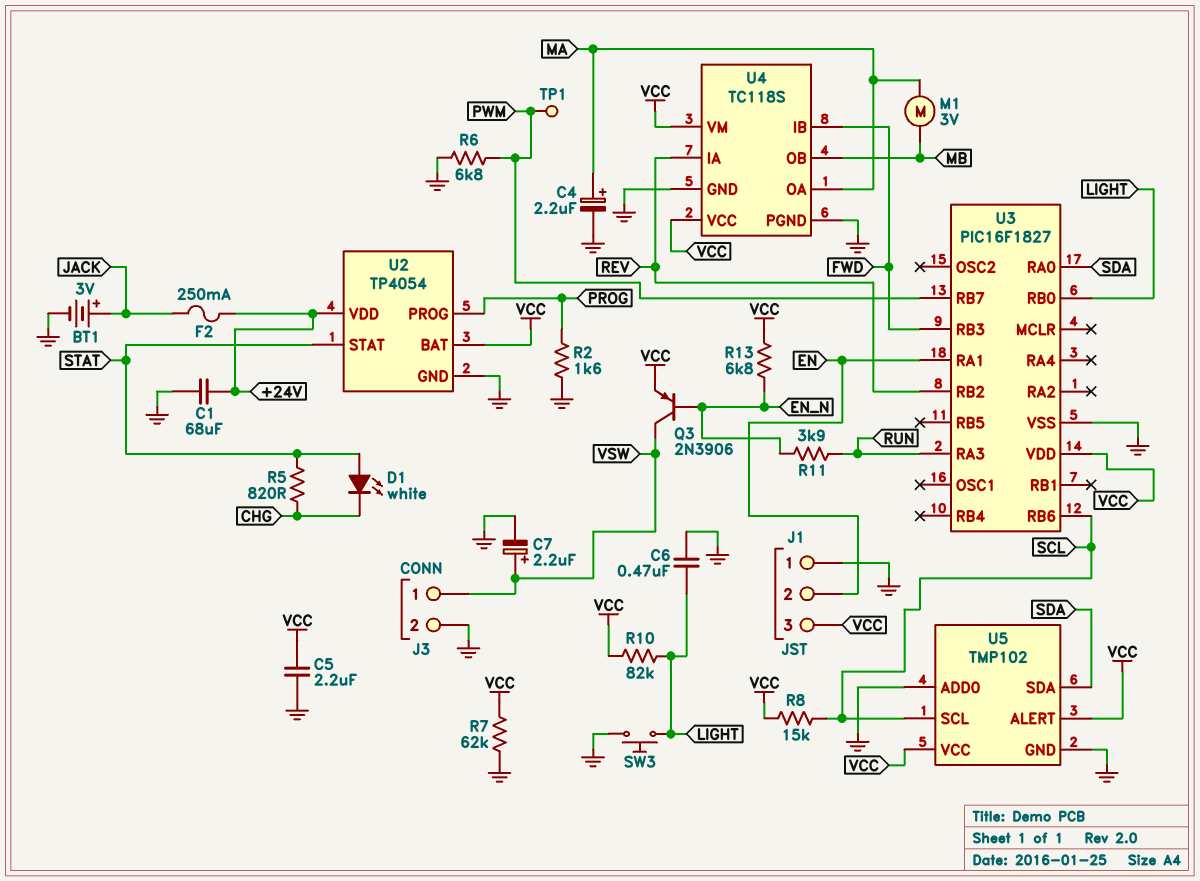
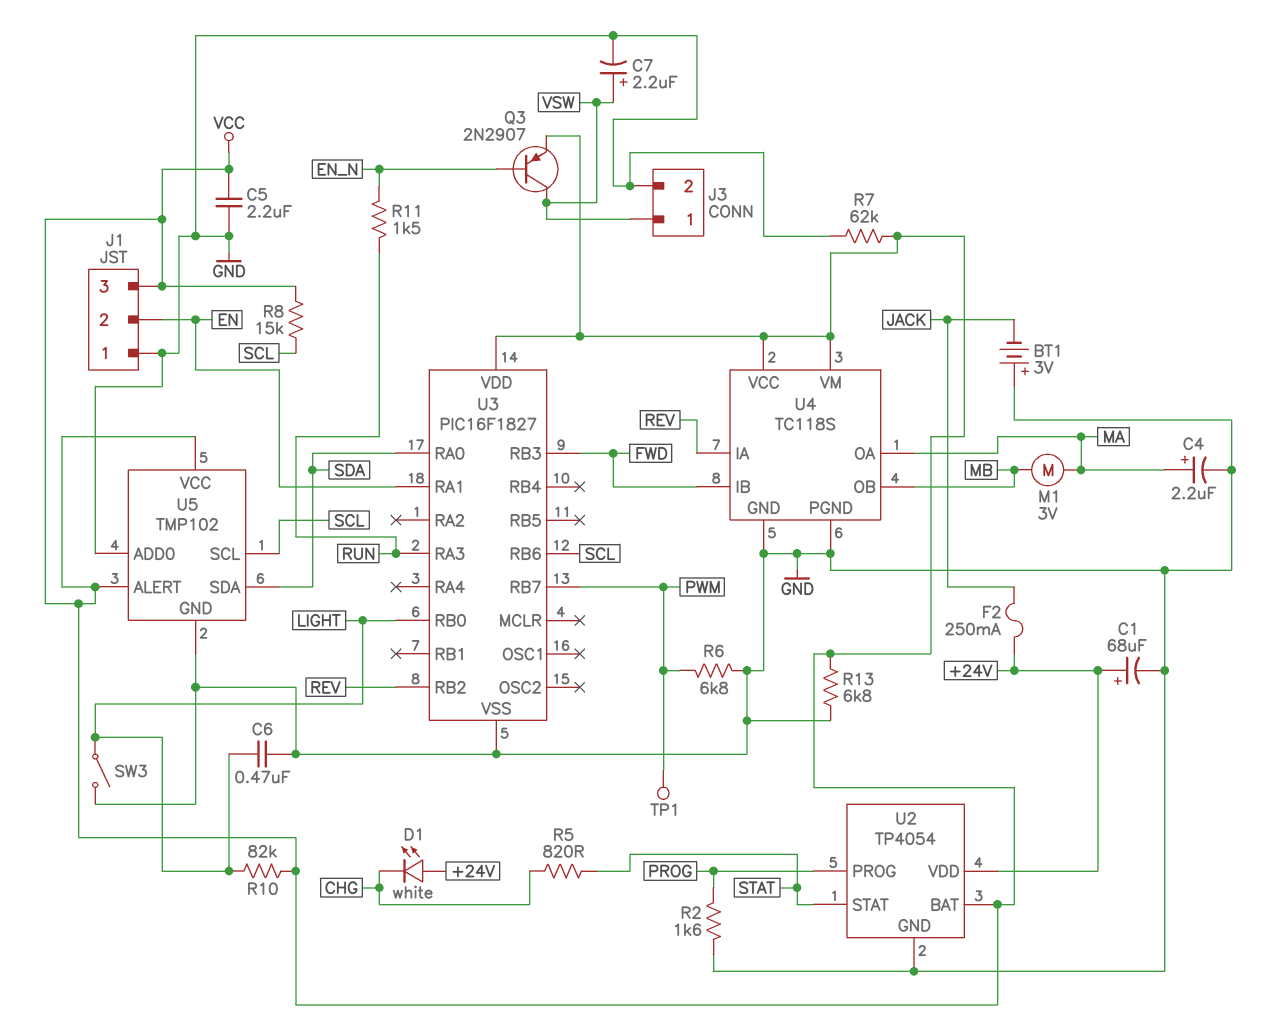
BT1: 3V (plus JACK, minus GND) -> 3V (plus GND, minus JACK)
C1: 68uF (+24V, GND) -> 68uF (plus +24V, minus GND)
D1: LED white (A STAT, K CHG) -> LED white (A +24V, K CHG)
Q3: PNP 2N3906 (B EN_N, C VSW, E VCC) -> PNP 2N2907 (B EN_N, C VSW, E VCC)
R11: 3.9k (EN_N, RUN) -> 1.5k (EN_N, RUN)
R13: 6.8k (EN_N, VCC) -> 6.8k (GND, VCC)
SW3: button (GND, LIGHT) -> switch (GND, LIGHT)

